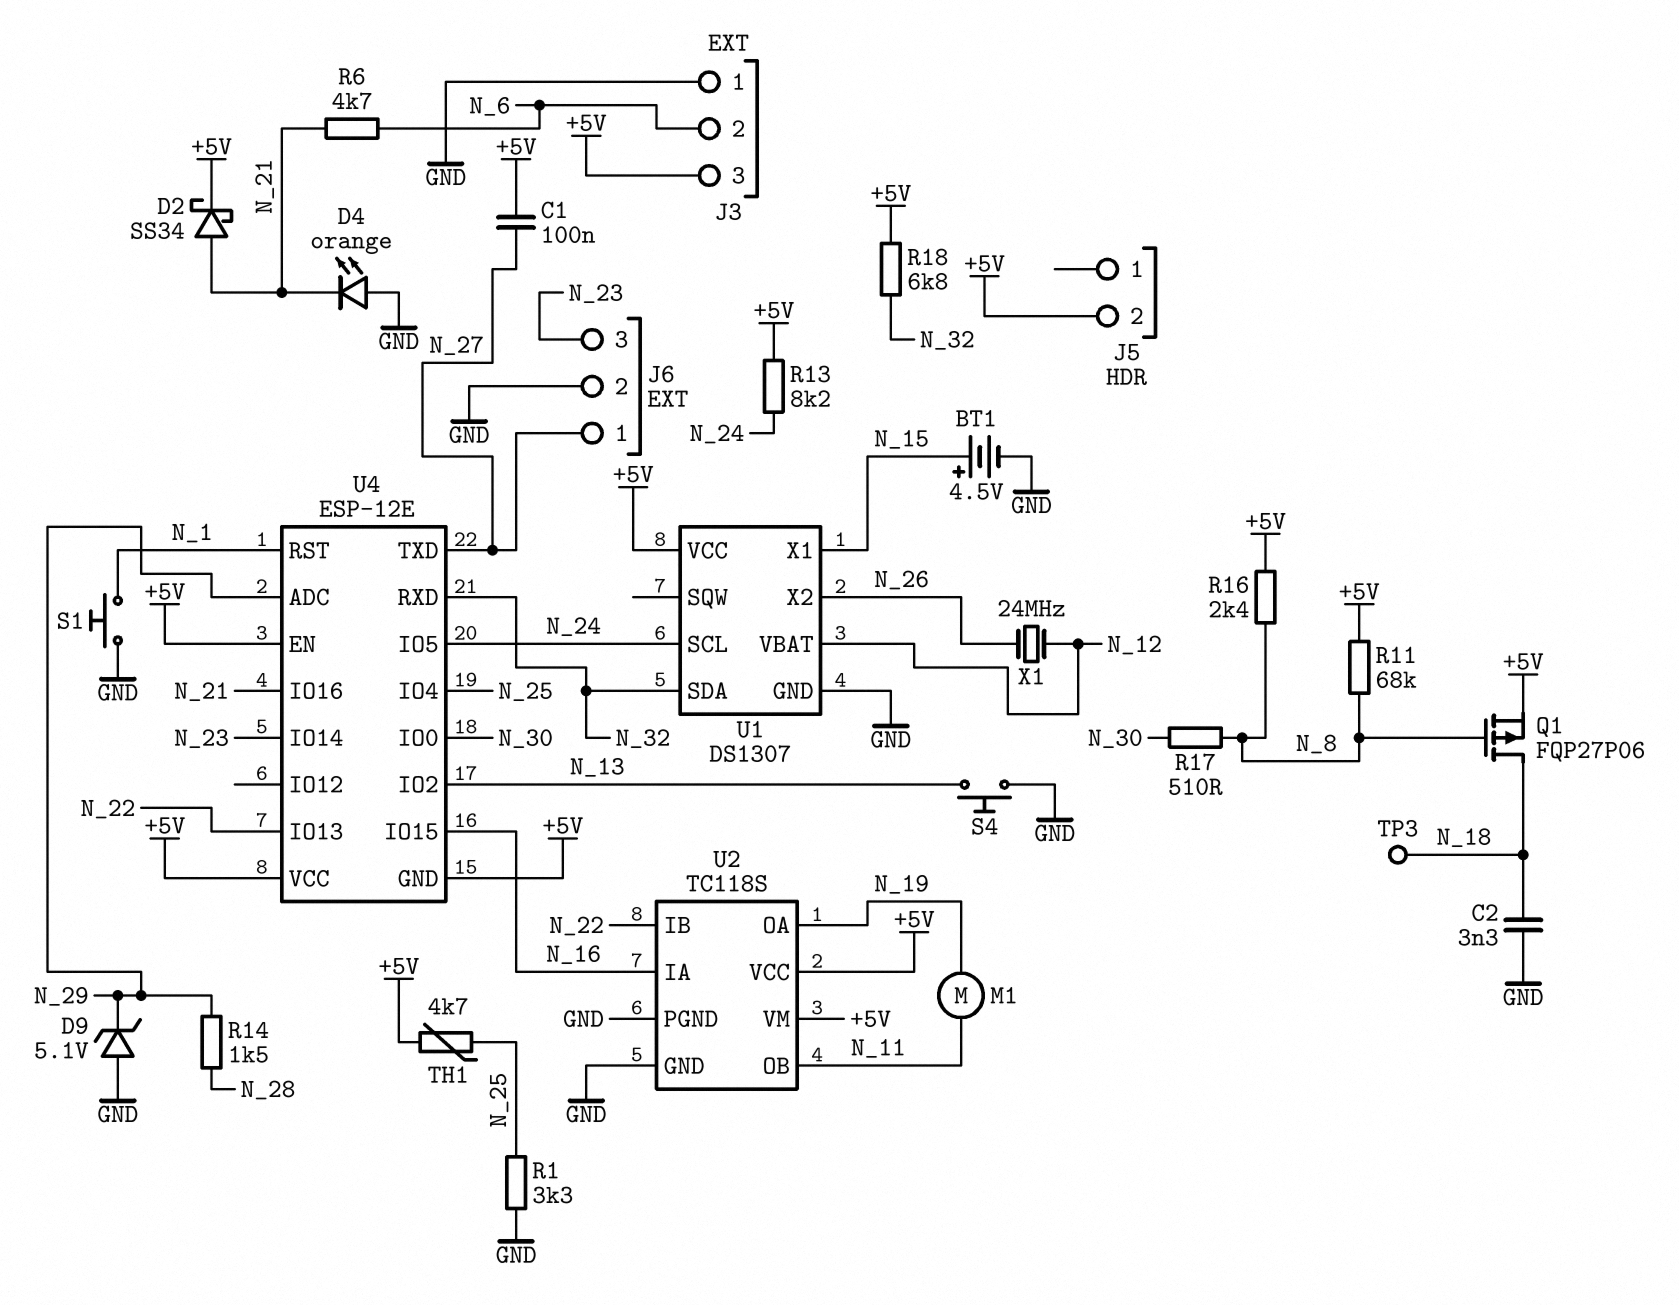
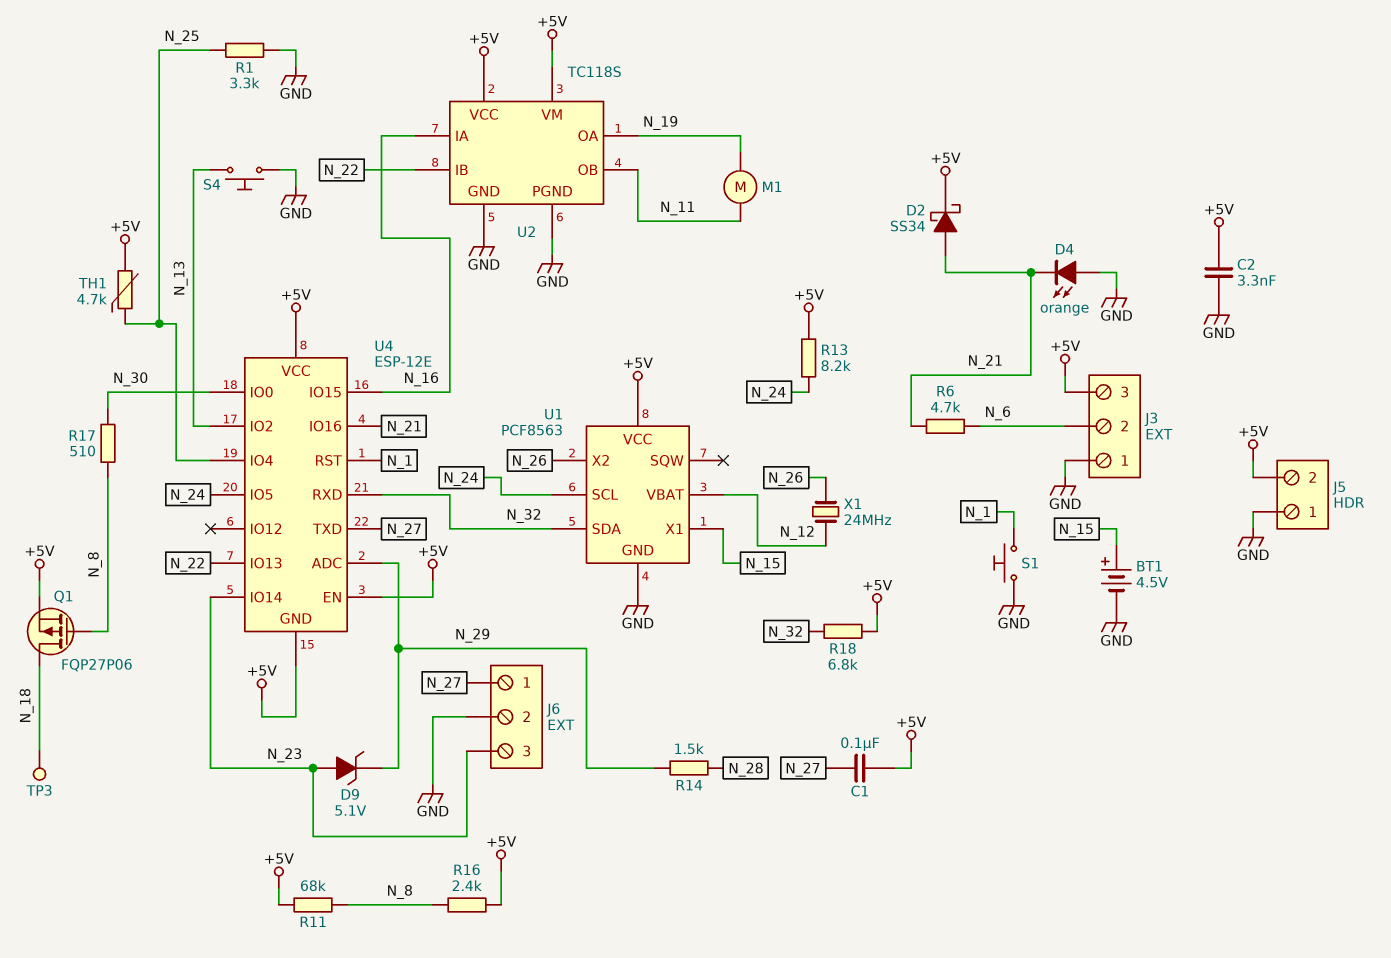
C2: 3.3nF (GND, N_18) -> 3.3nF (+5V, GND)
D9: zener 5.1V (A GND, K N_29) -> zener 5.1V (A N_23, K N_29)
J5 pin 1: none -> GND
U1: DS1307 -> PCF8563

